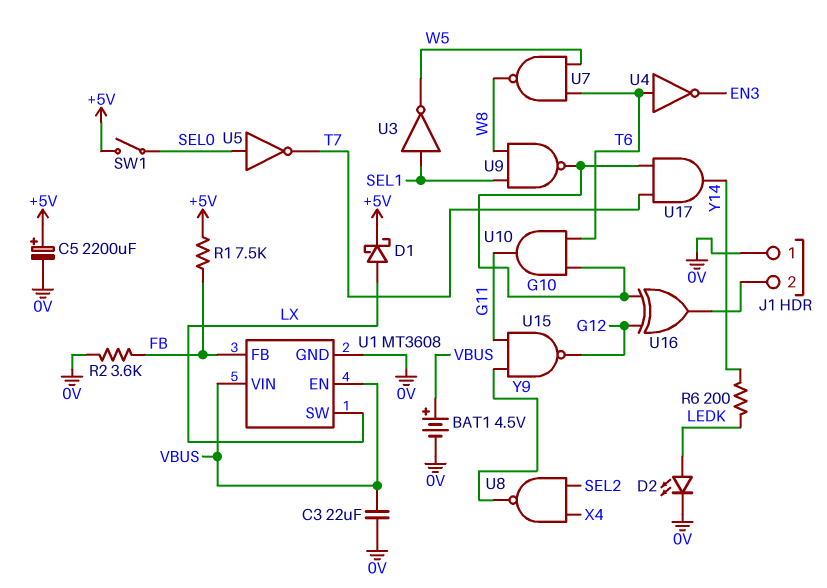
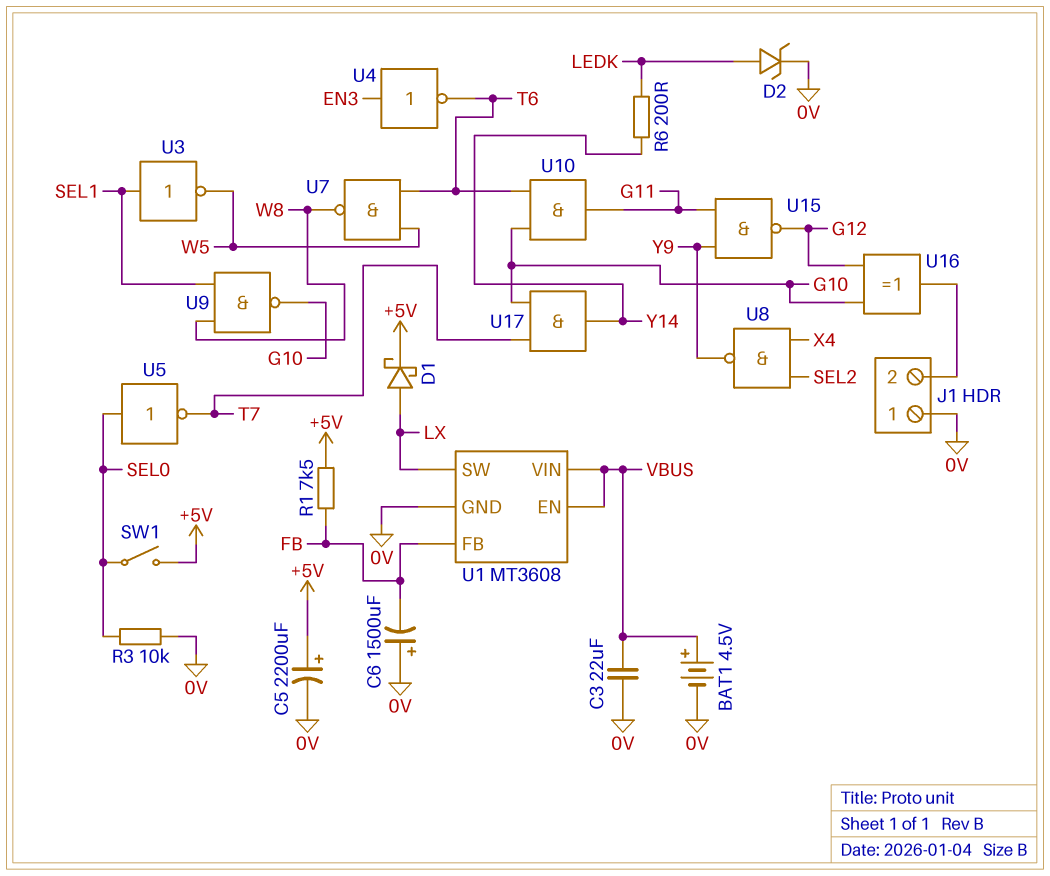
C6: none -> 1500uF (plus 0V, minus FB)
D2: LED (A LEDK, K 0V) -> zener (A LEDK, K 0V)
R2: 3.6k (0V, FB) -> none
R3: none -> 10k (0V, SEL0)
U4: NOT (in T6, out EN3) -> NOT (in EN3, out T6)

